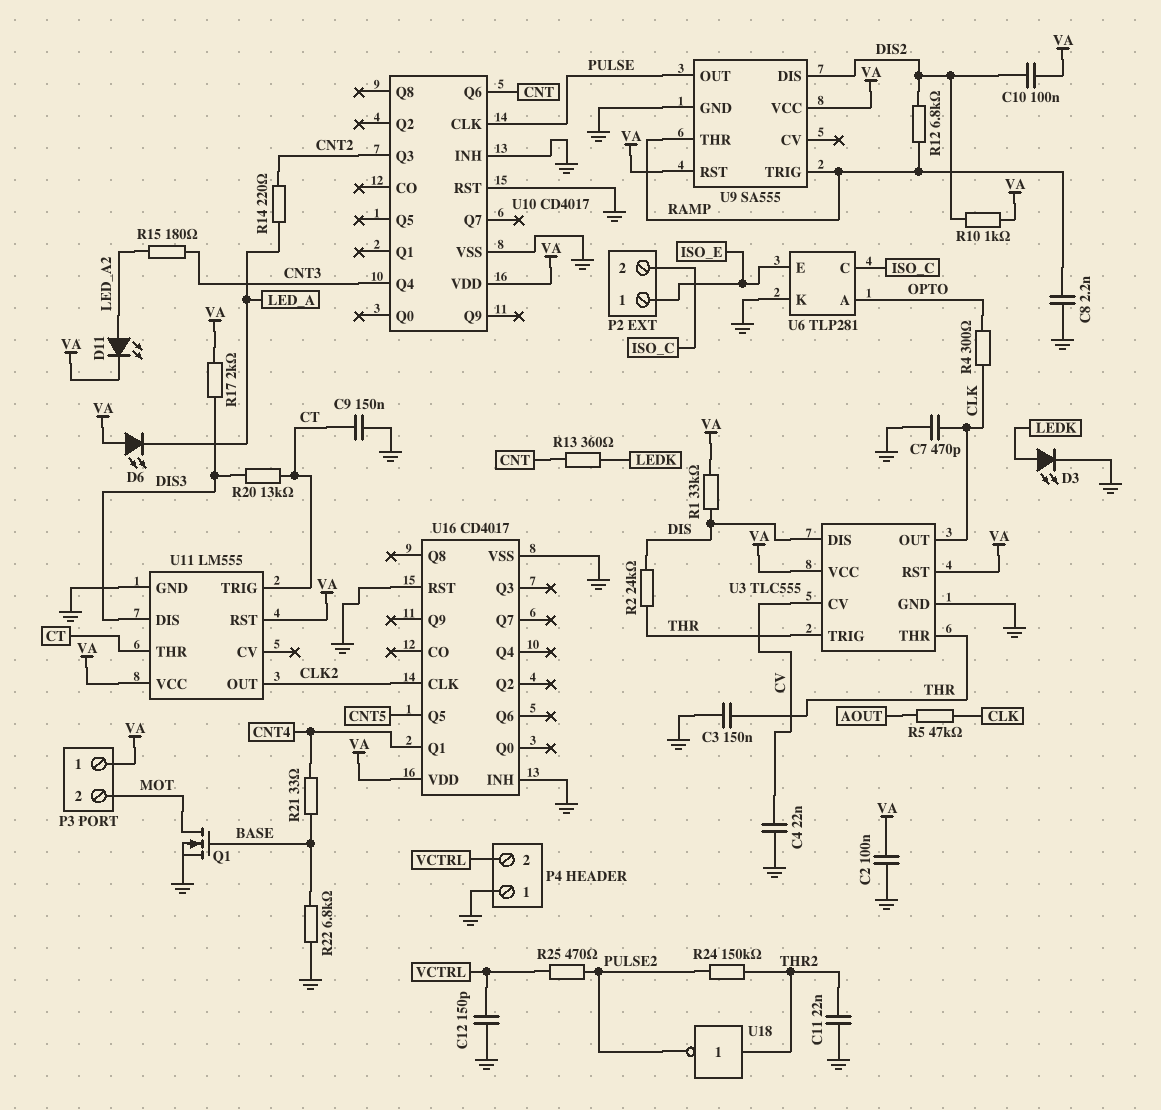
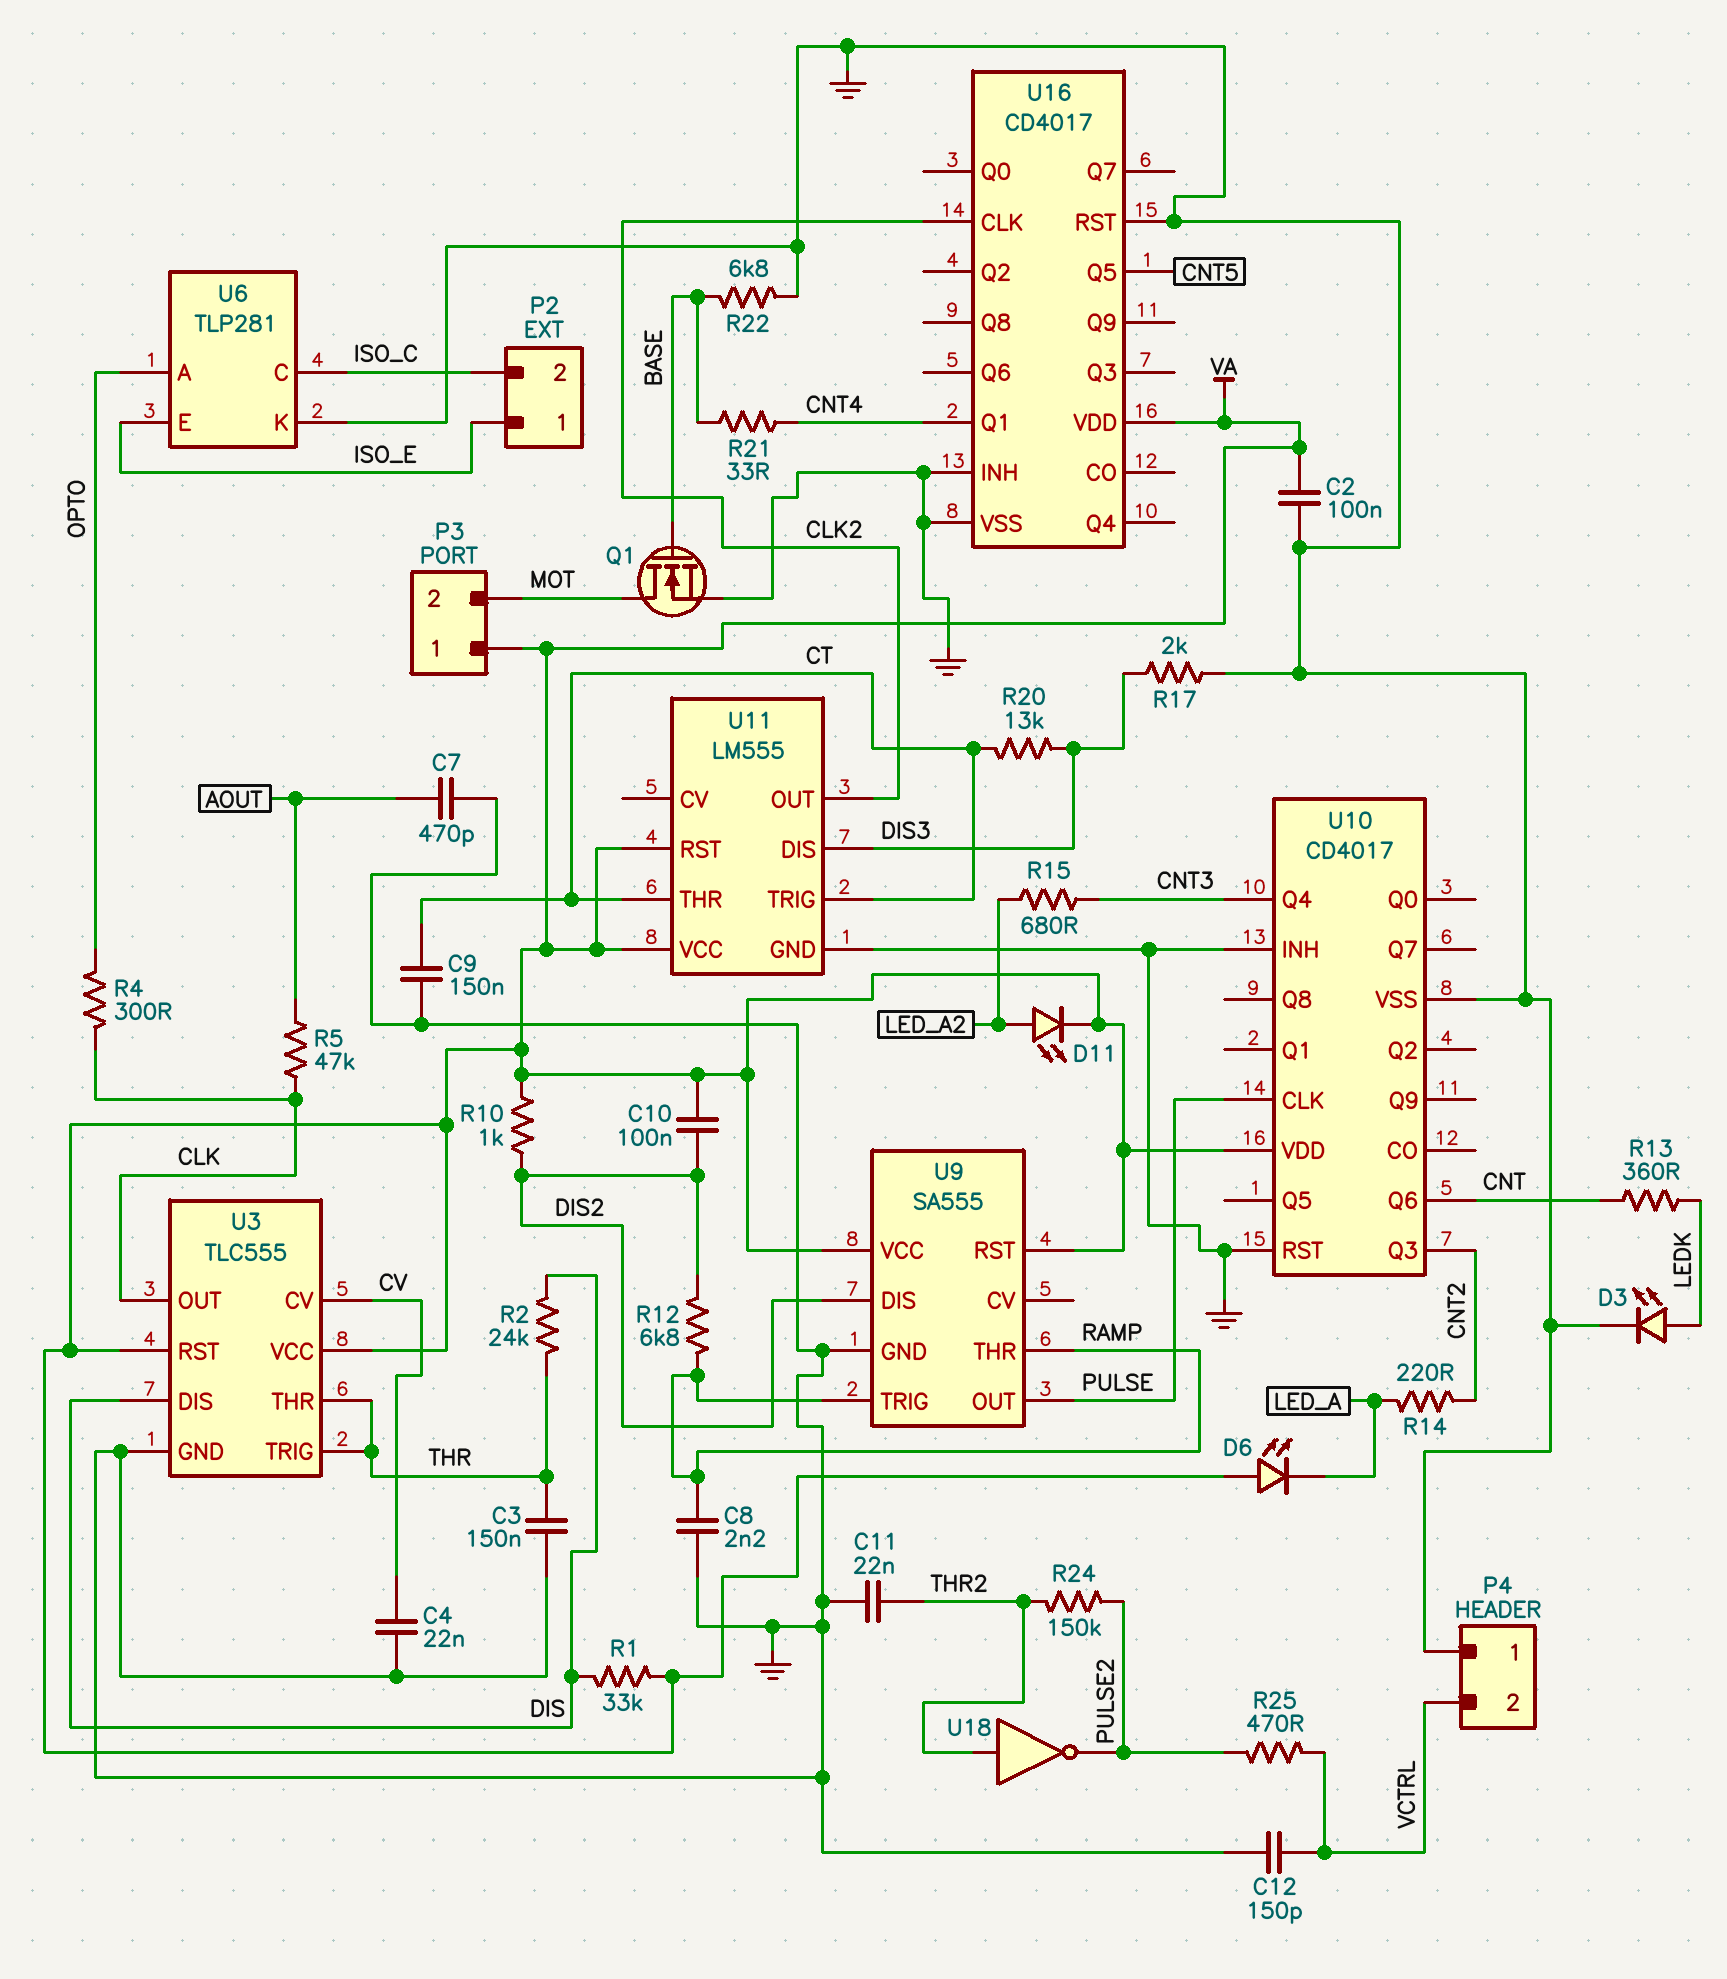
C7: 470pF (CLK, GND) -> 470pF (AOUT, GND)
R15: 180 (CNT3, LED_A2) -> 680 (CNT3, LED_A2)
R17: 2k (DIS3, VA) -> 2k (DIS3, GND)

